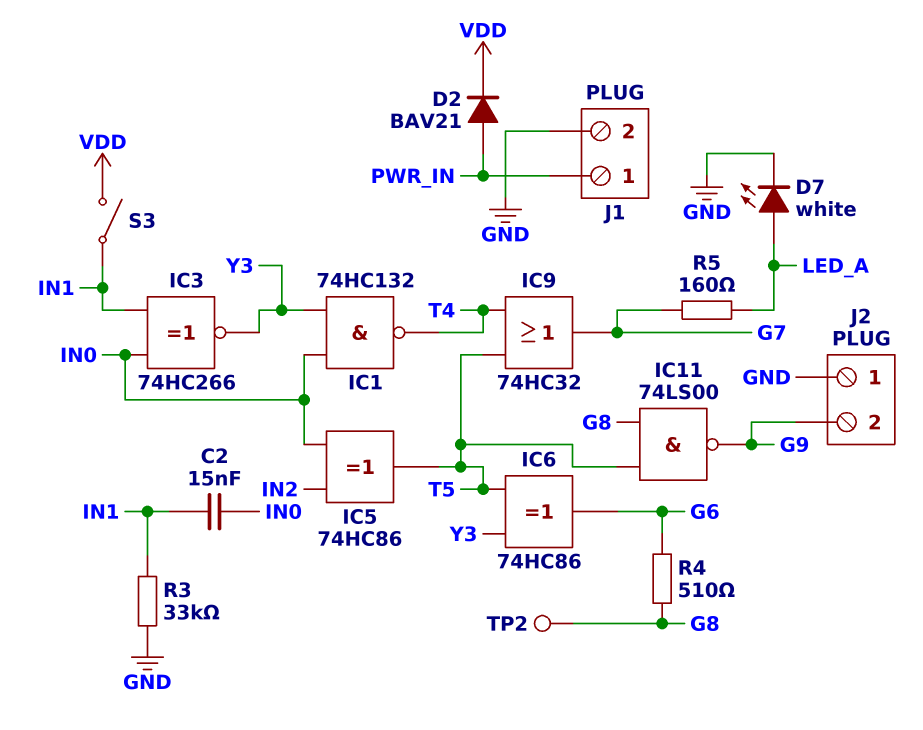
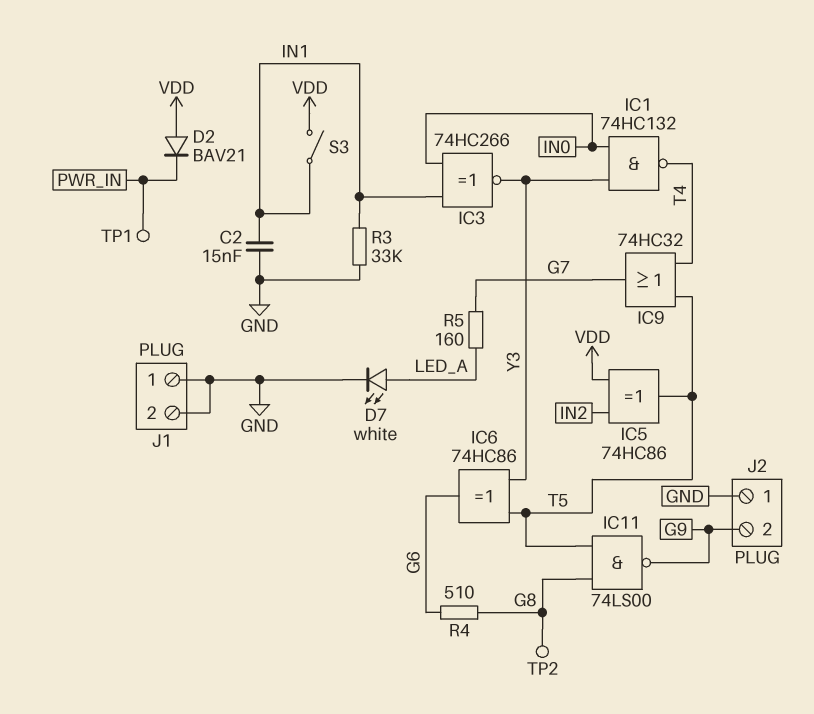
C2: 15nF (IN0, IN1) -> 15nF (GND, IN1)
D2: diode BAV21 (A PWR_IN, K VDD) -> diode BAV21 (A VDD, K PWR_IN)
IC5: XOR 74HC86 (in IN0, in IN2, out T5) -> XOR 74HC86 (in IN2, in VDD, out T5)
J1 pin 1: PWR_IN -> GND
TP1: none -> test point (PWR_IN)

